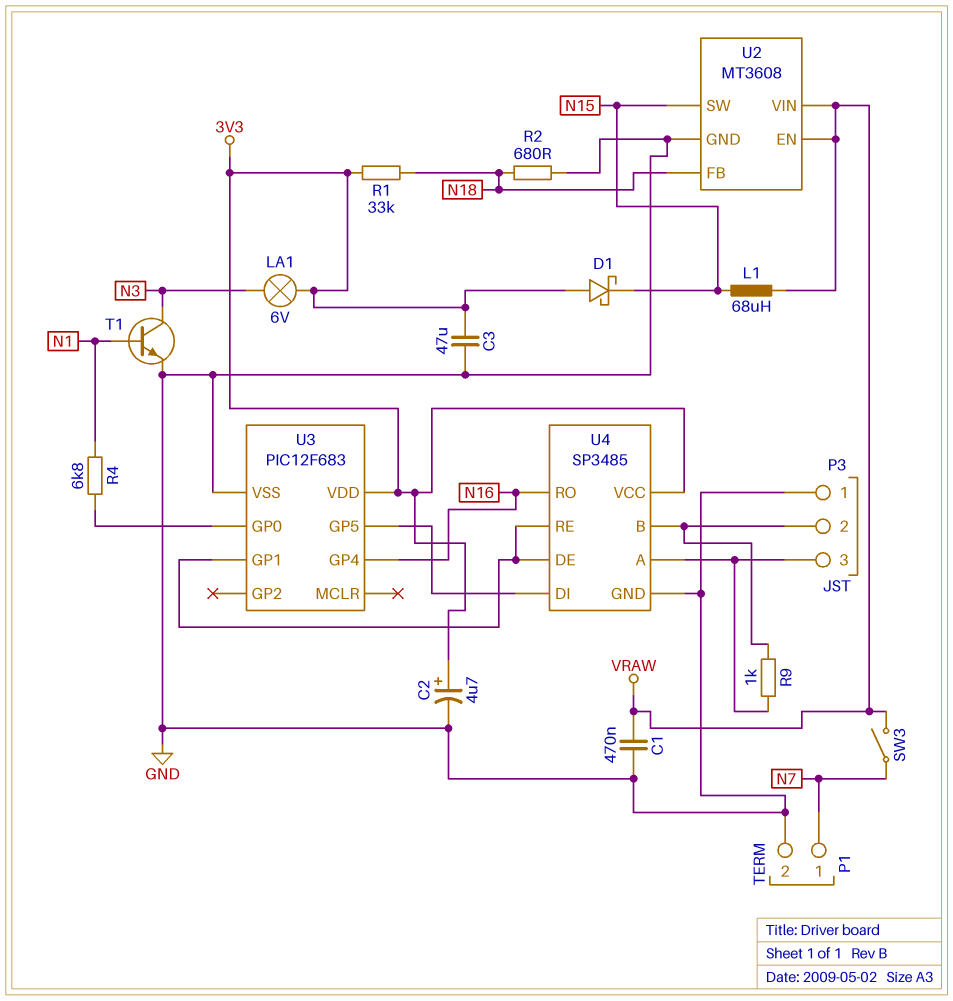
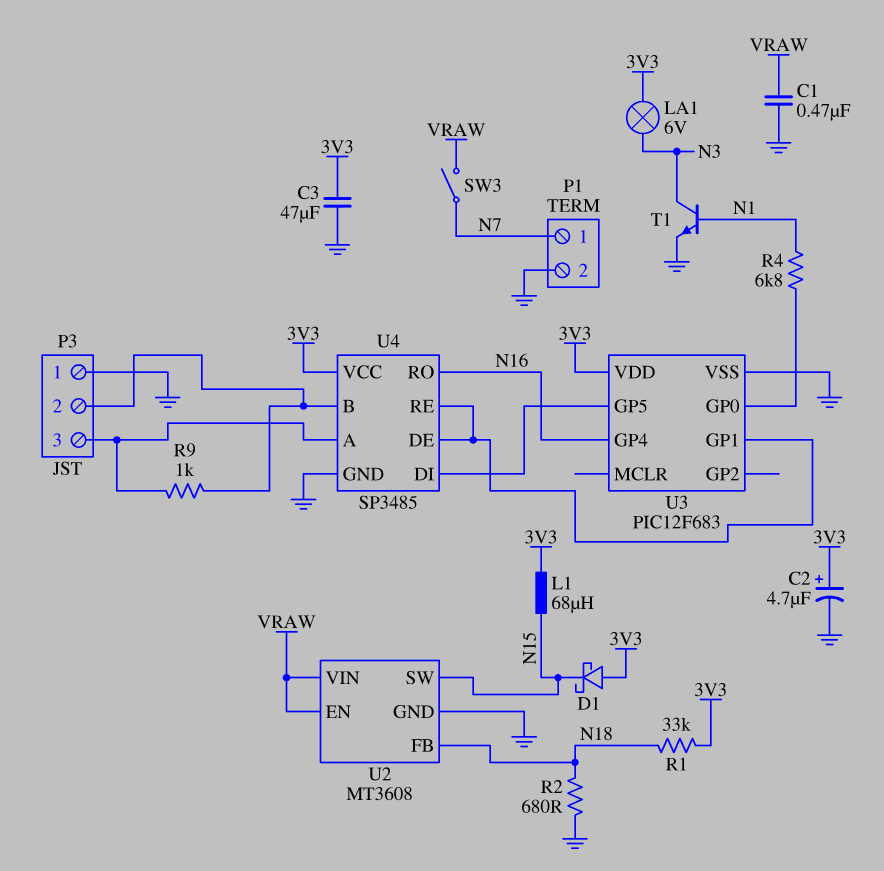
L1: 68uH (N15, VRAW) -> 68uH (3V3, N15)

